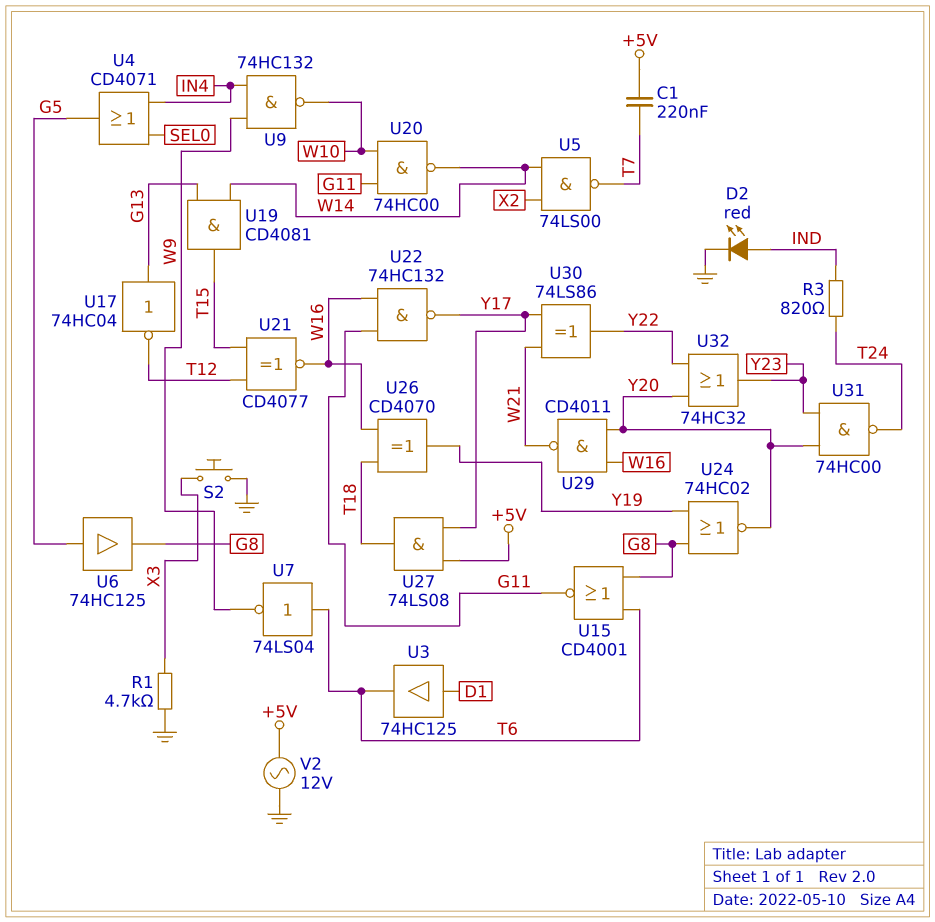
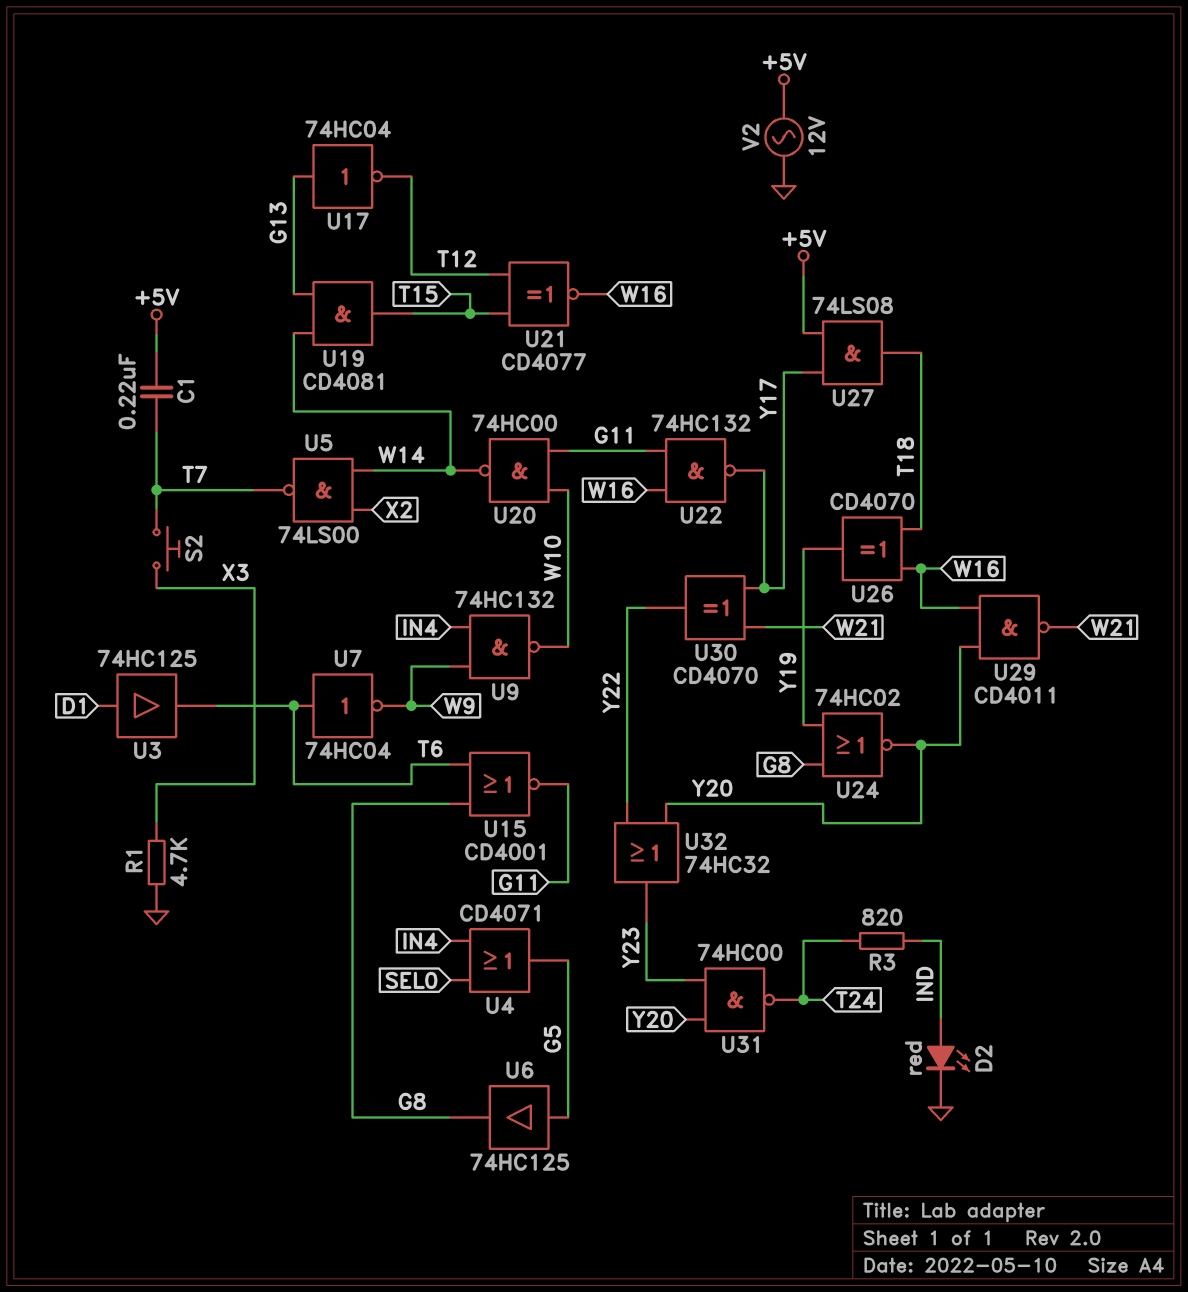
S2: button (GND, X3) -> button (T7, X3)
U7: NOT 74LS04 (in T6, out W9) -> NOT 74HC04 (in T6, out W9)
U30: XOR 74LS86 (in W21, in Y17, out Y22) -> XOR CD4070 (in W21, in Y17, out Y22)

